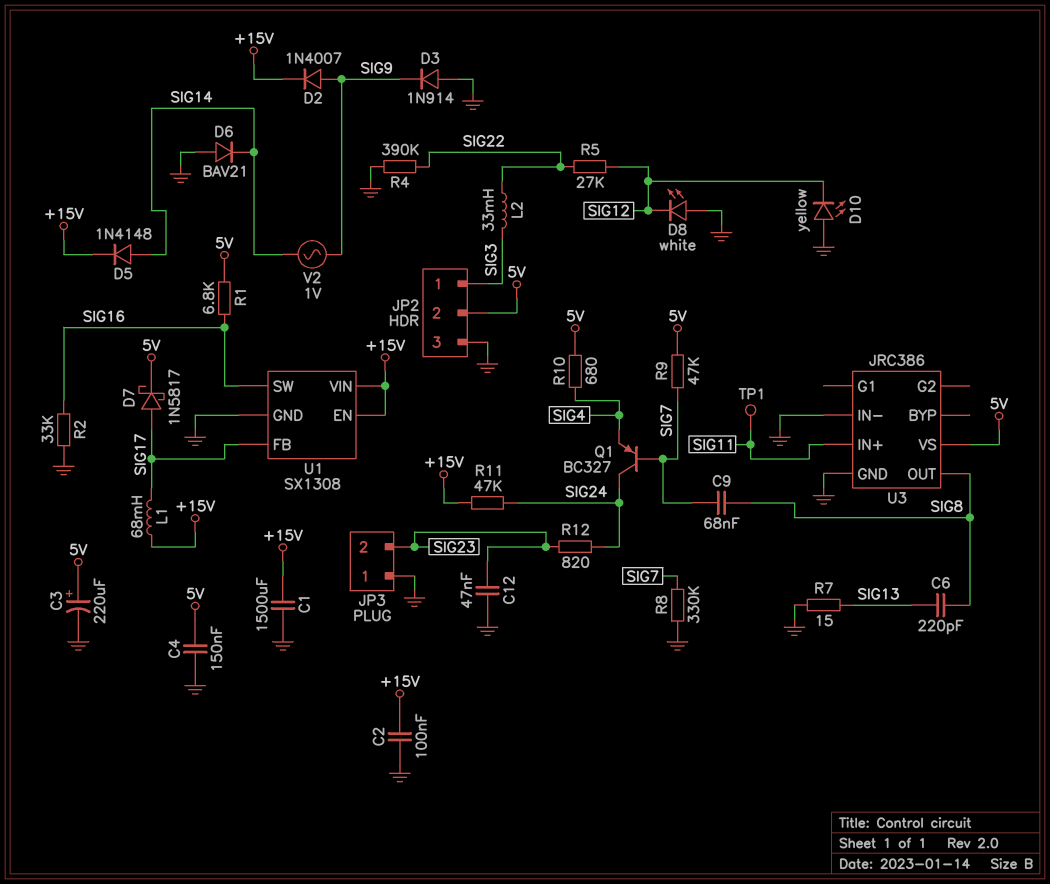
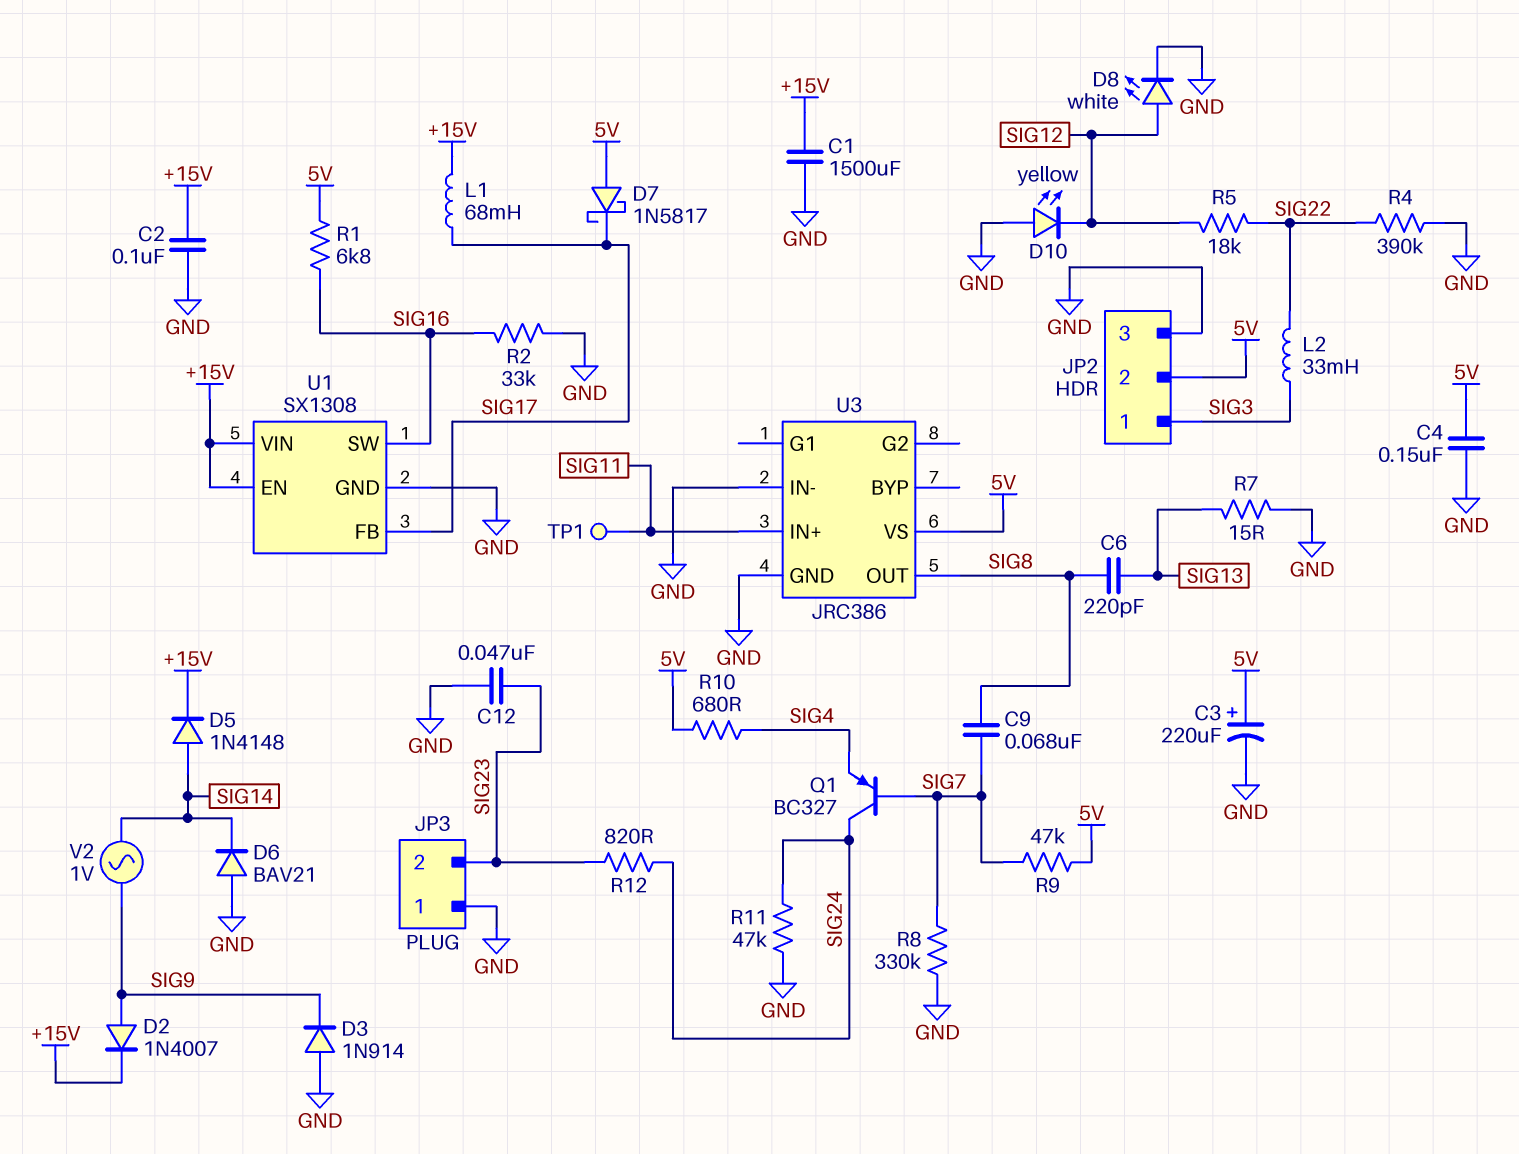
D7: schottky 1N5817 (A SIG17, K 5V) -> schottky 1N5817 (A 5V, K SIG17)
D8: LED white (A GND, K SIG12) -> LED white (A SIG12, K GND)
R5: 27k (SIG12, SIG22) -> 18k (SIG12, SIG22)
R11: 47k (+15V, SIG24) -> 47k (GND, SIG24)

